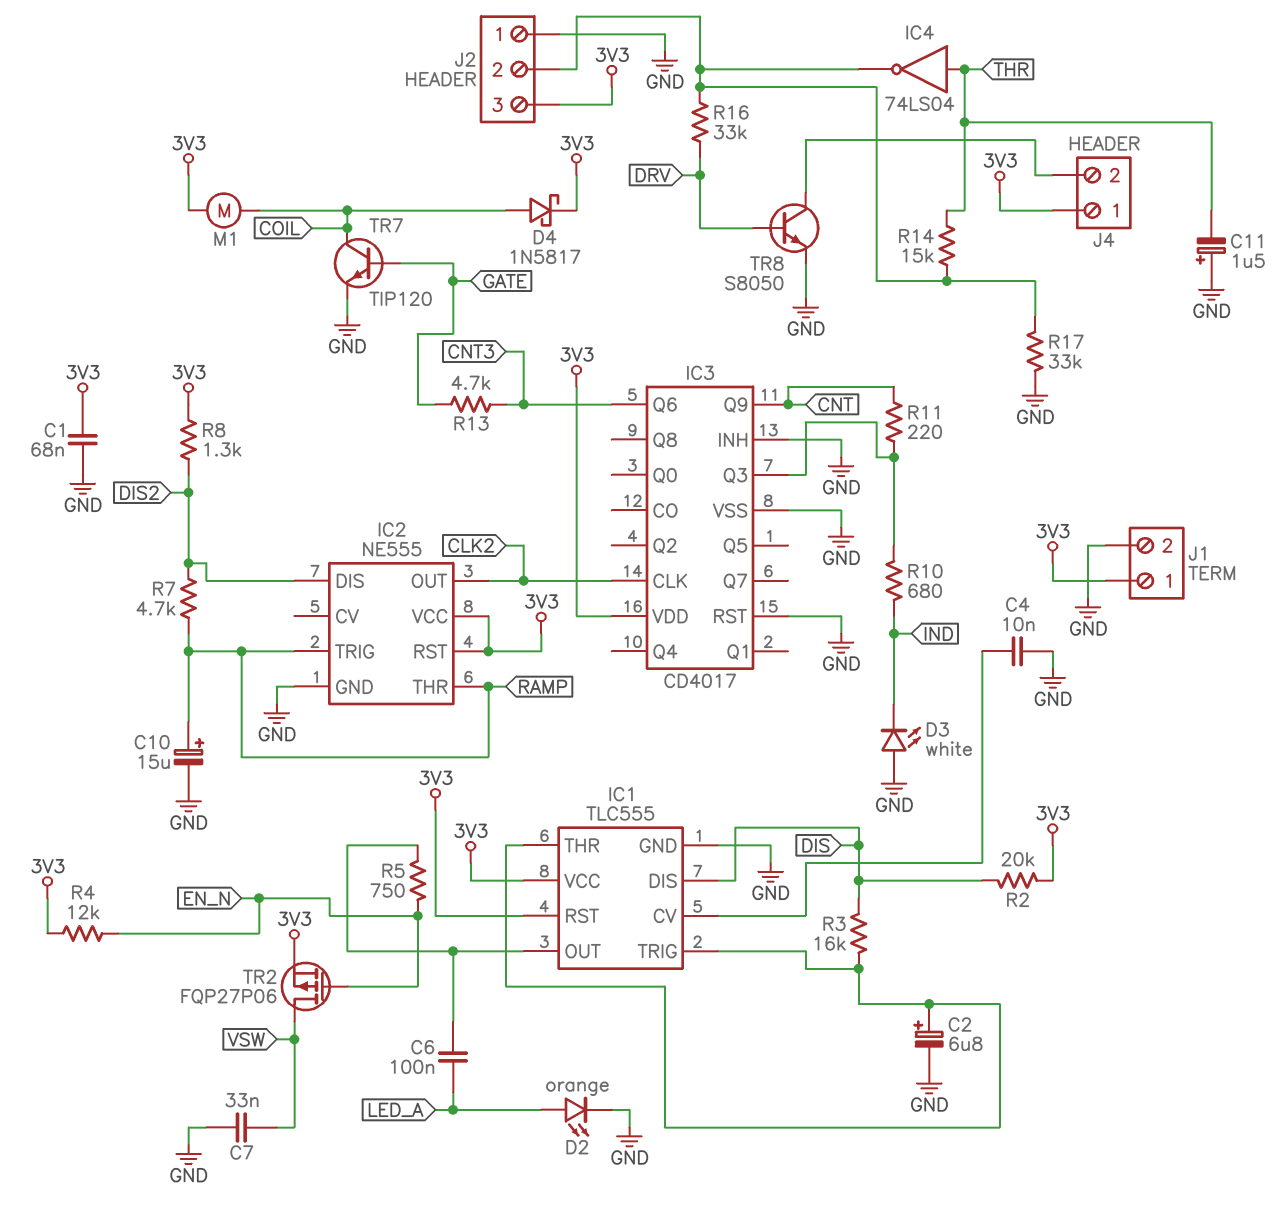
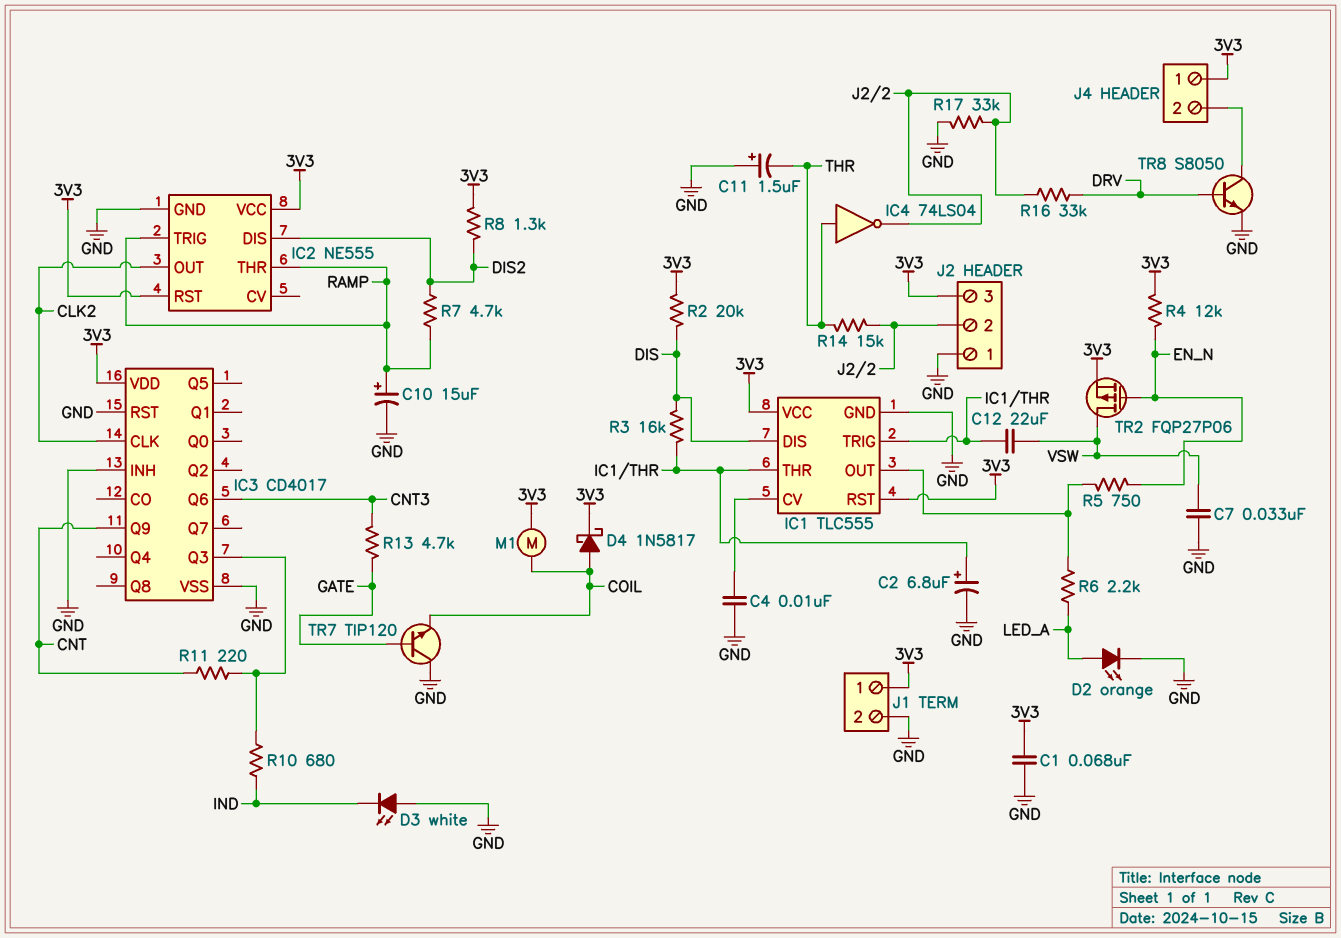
C6: 100nF (IC1/OUT, LED_A) -> none
C12: none -> 22uF (IC1/THR, VSW)
R6: none -> 2.2k (IC1/OUT, LED_A)
TR7: NPN TIP120 (B GATE, C COIL, E GND) -> NPN TIP120 (B GATE, C GND, E COIL)

